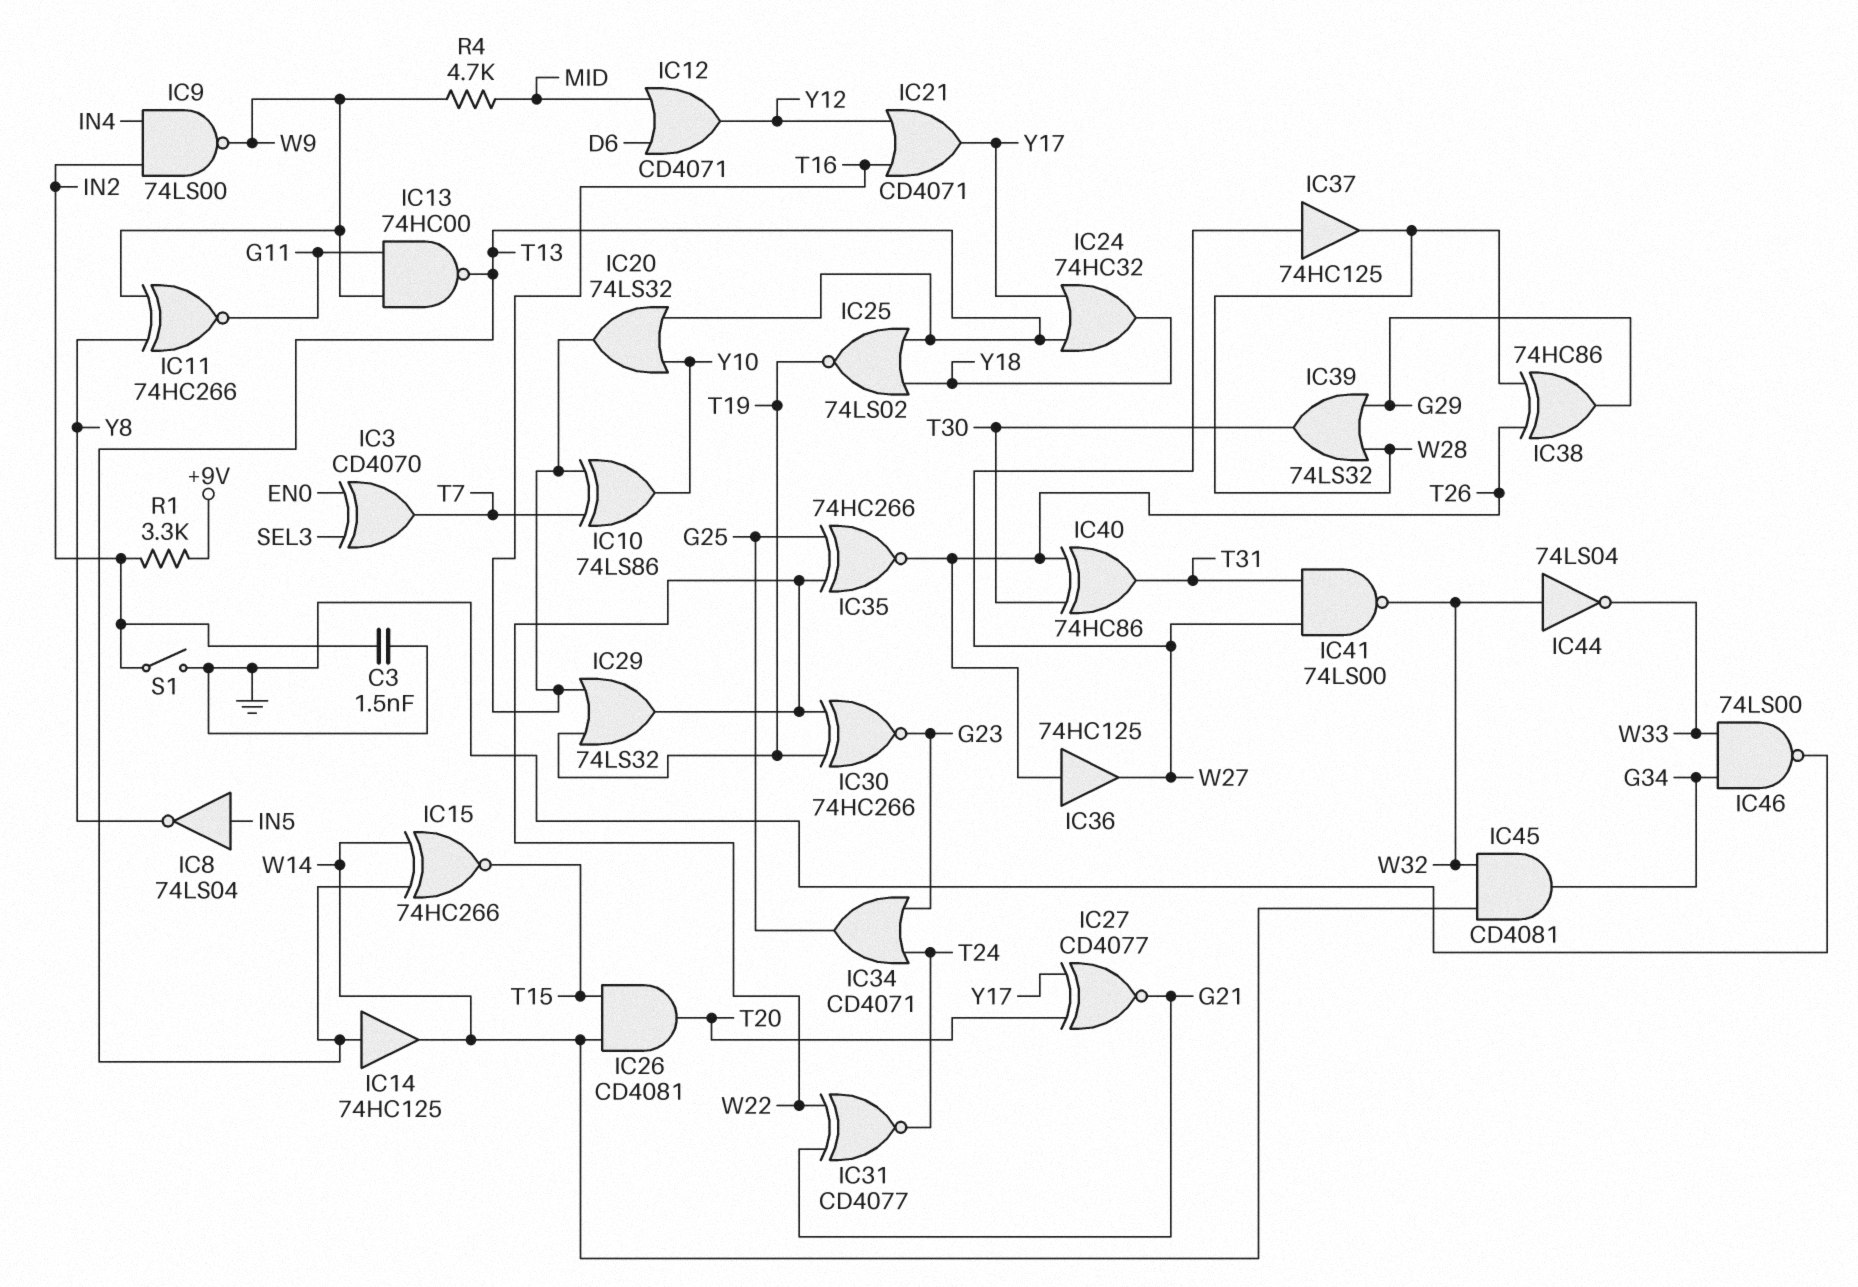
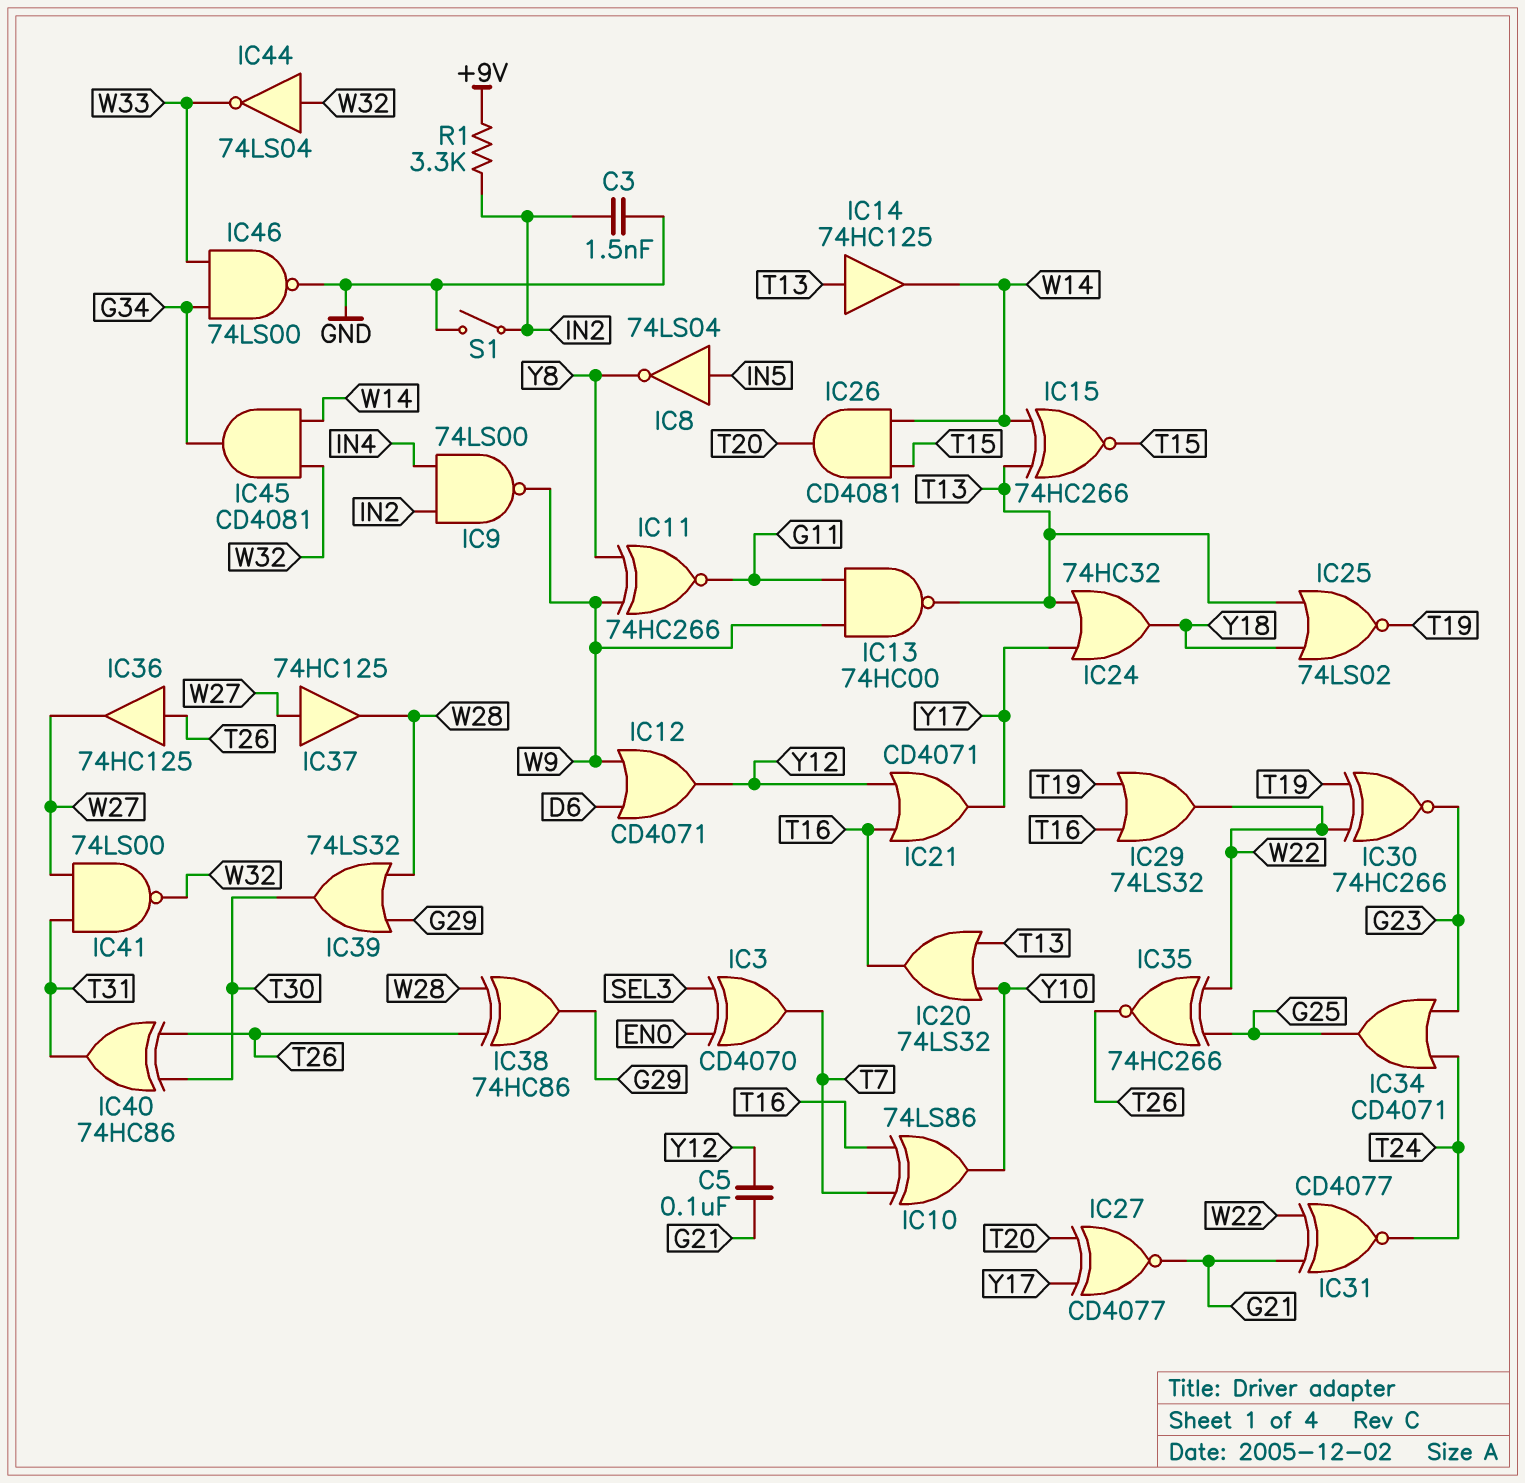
C5: none -> 100nF (G21, Y12)
IC12: OR CD4071 (in D6, in MID, out Y12) -> OR CD4071 (in D6, in W9, out Y12)
R4: 4.7k (MID, W9) -> none

